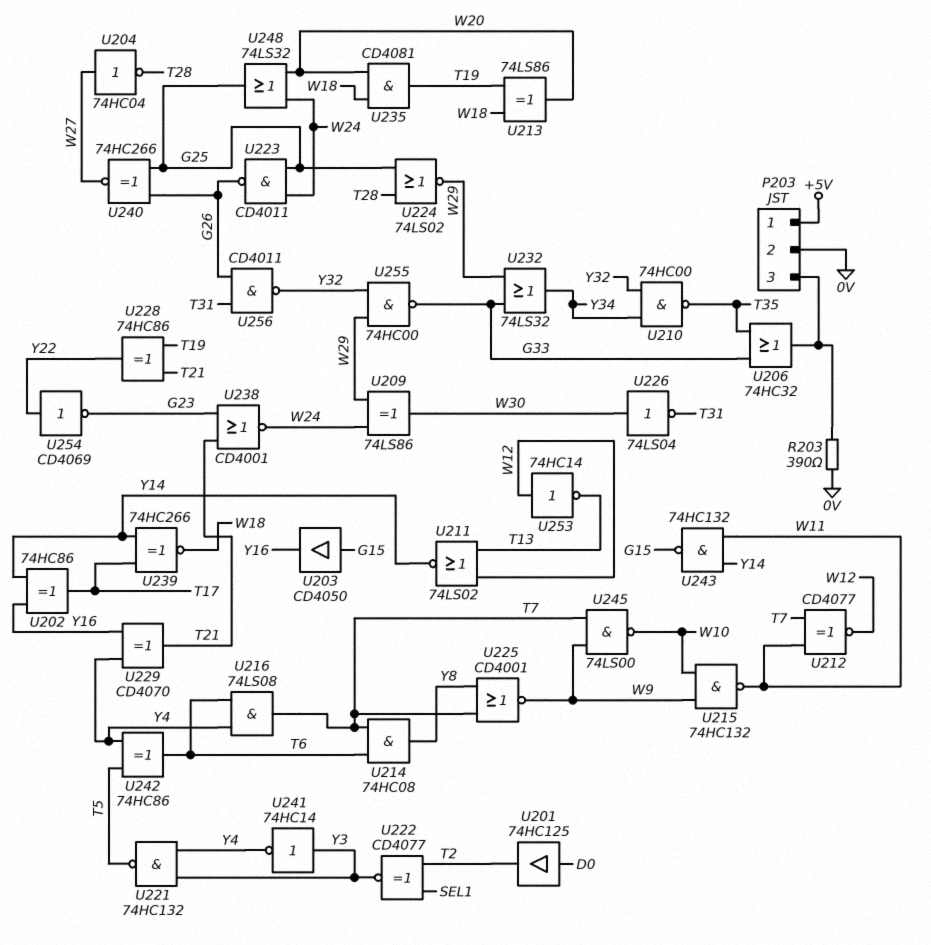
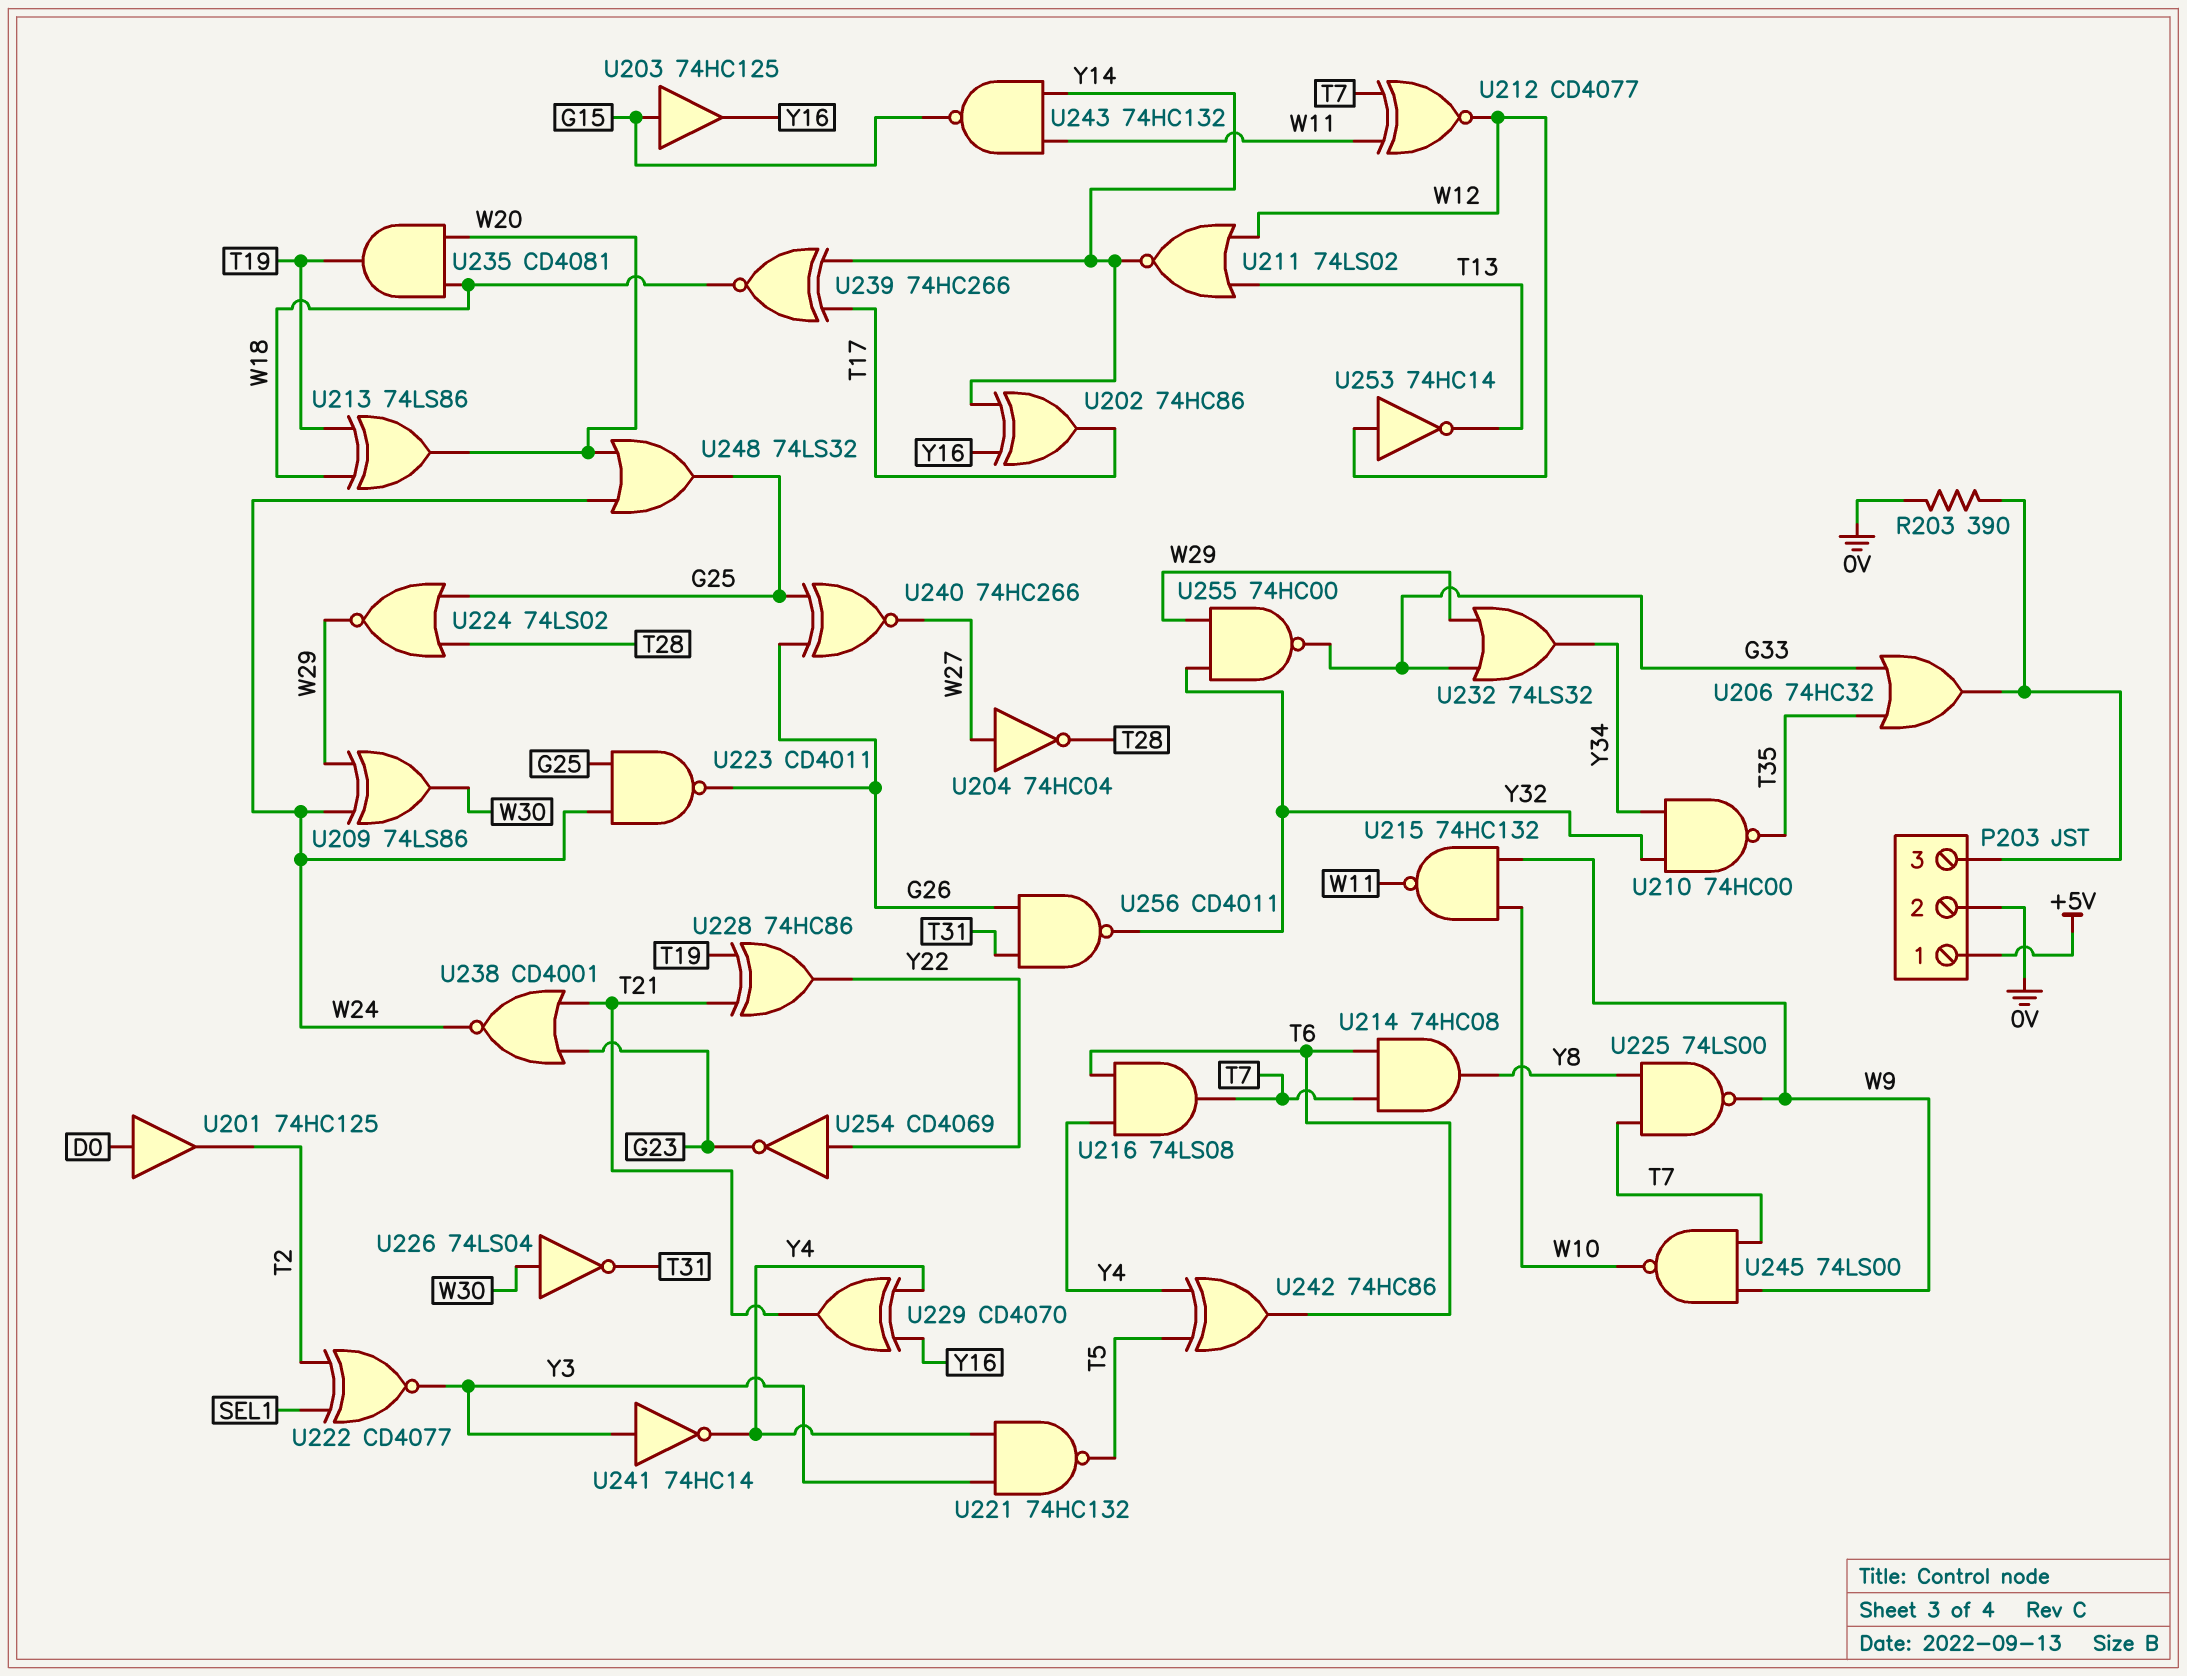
U203: buffer CD4050 (in G15, out Y16) -> buffer 74HC125 (in G15, out Y16)
U225: NOR CD4001 (in T7, in Y8, out W9) -> NAND 74LS00 (in T7, in Y8, out W9)

